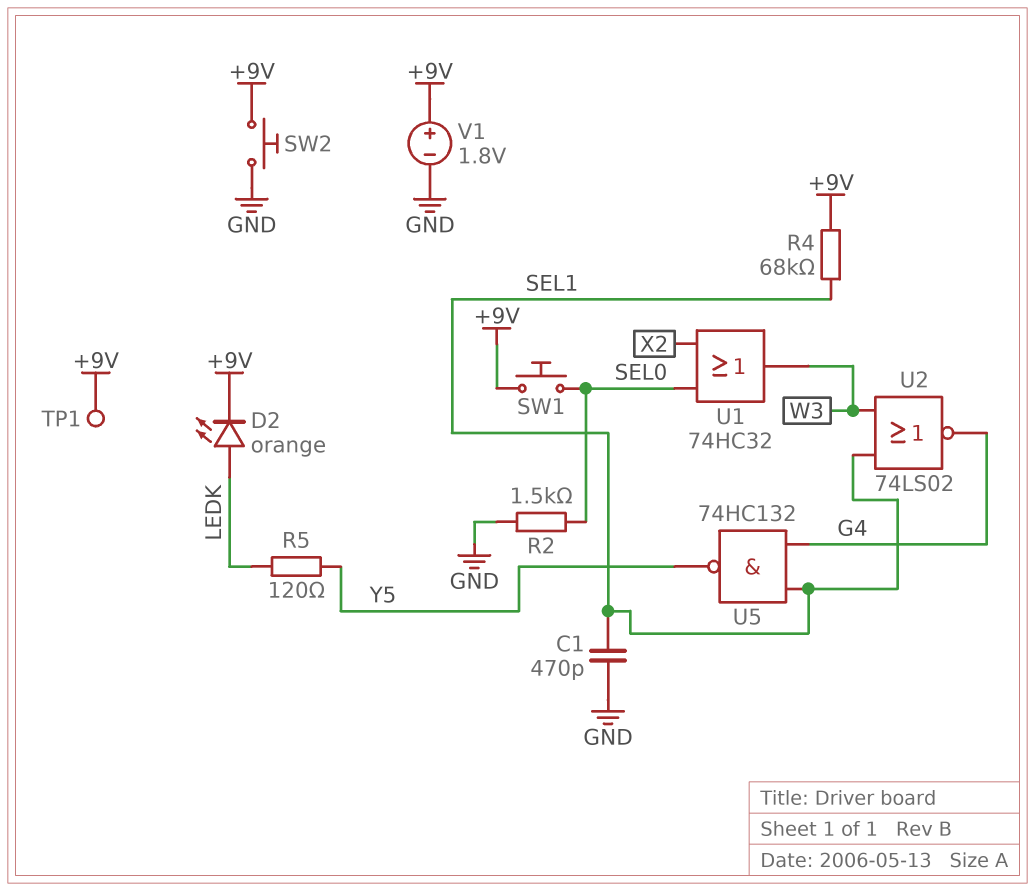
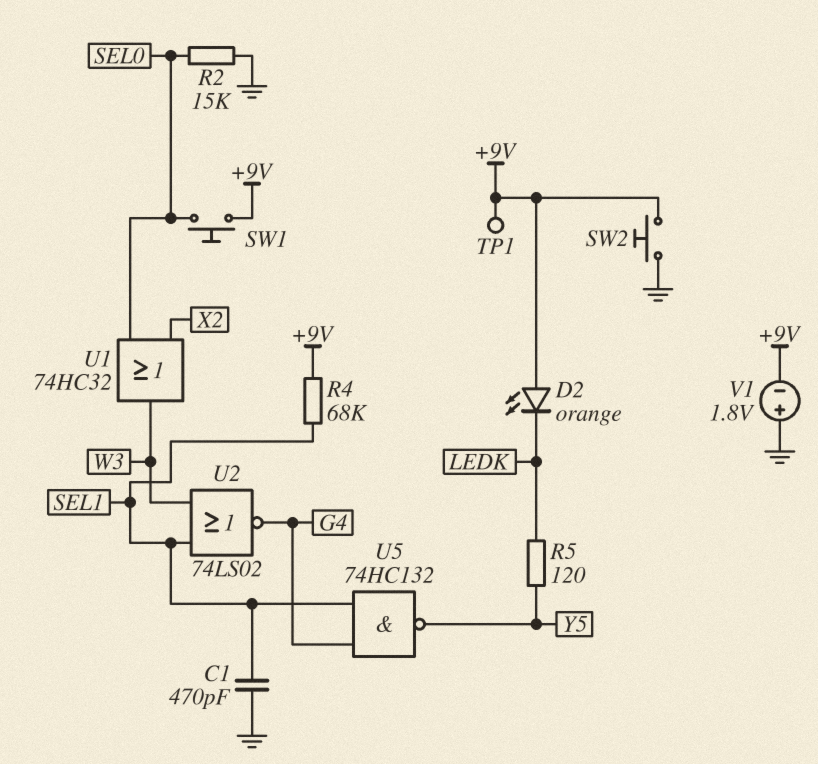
D2: LED orange (A LEDK, K +9V) -> LED orange (A +9V, K LEDK)
R2: 1.5k (GND, SEL0) -> 15k (GND, SEL0)
V1: 1.8V (plus +9V, minus GND) -> 1.8V (plus GND, minus +9V)

